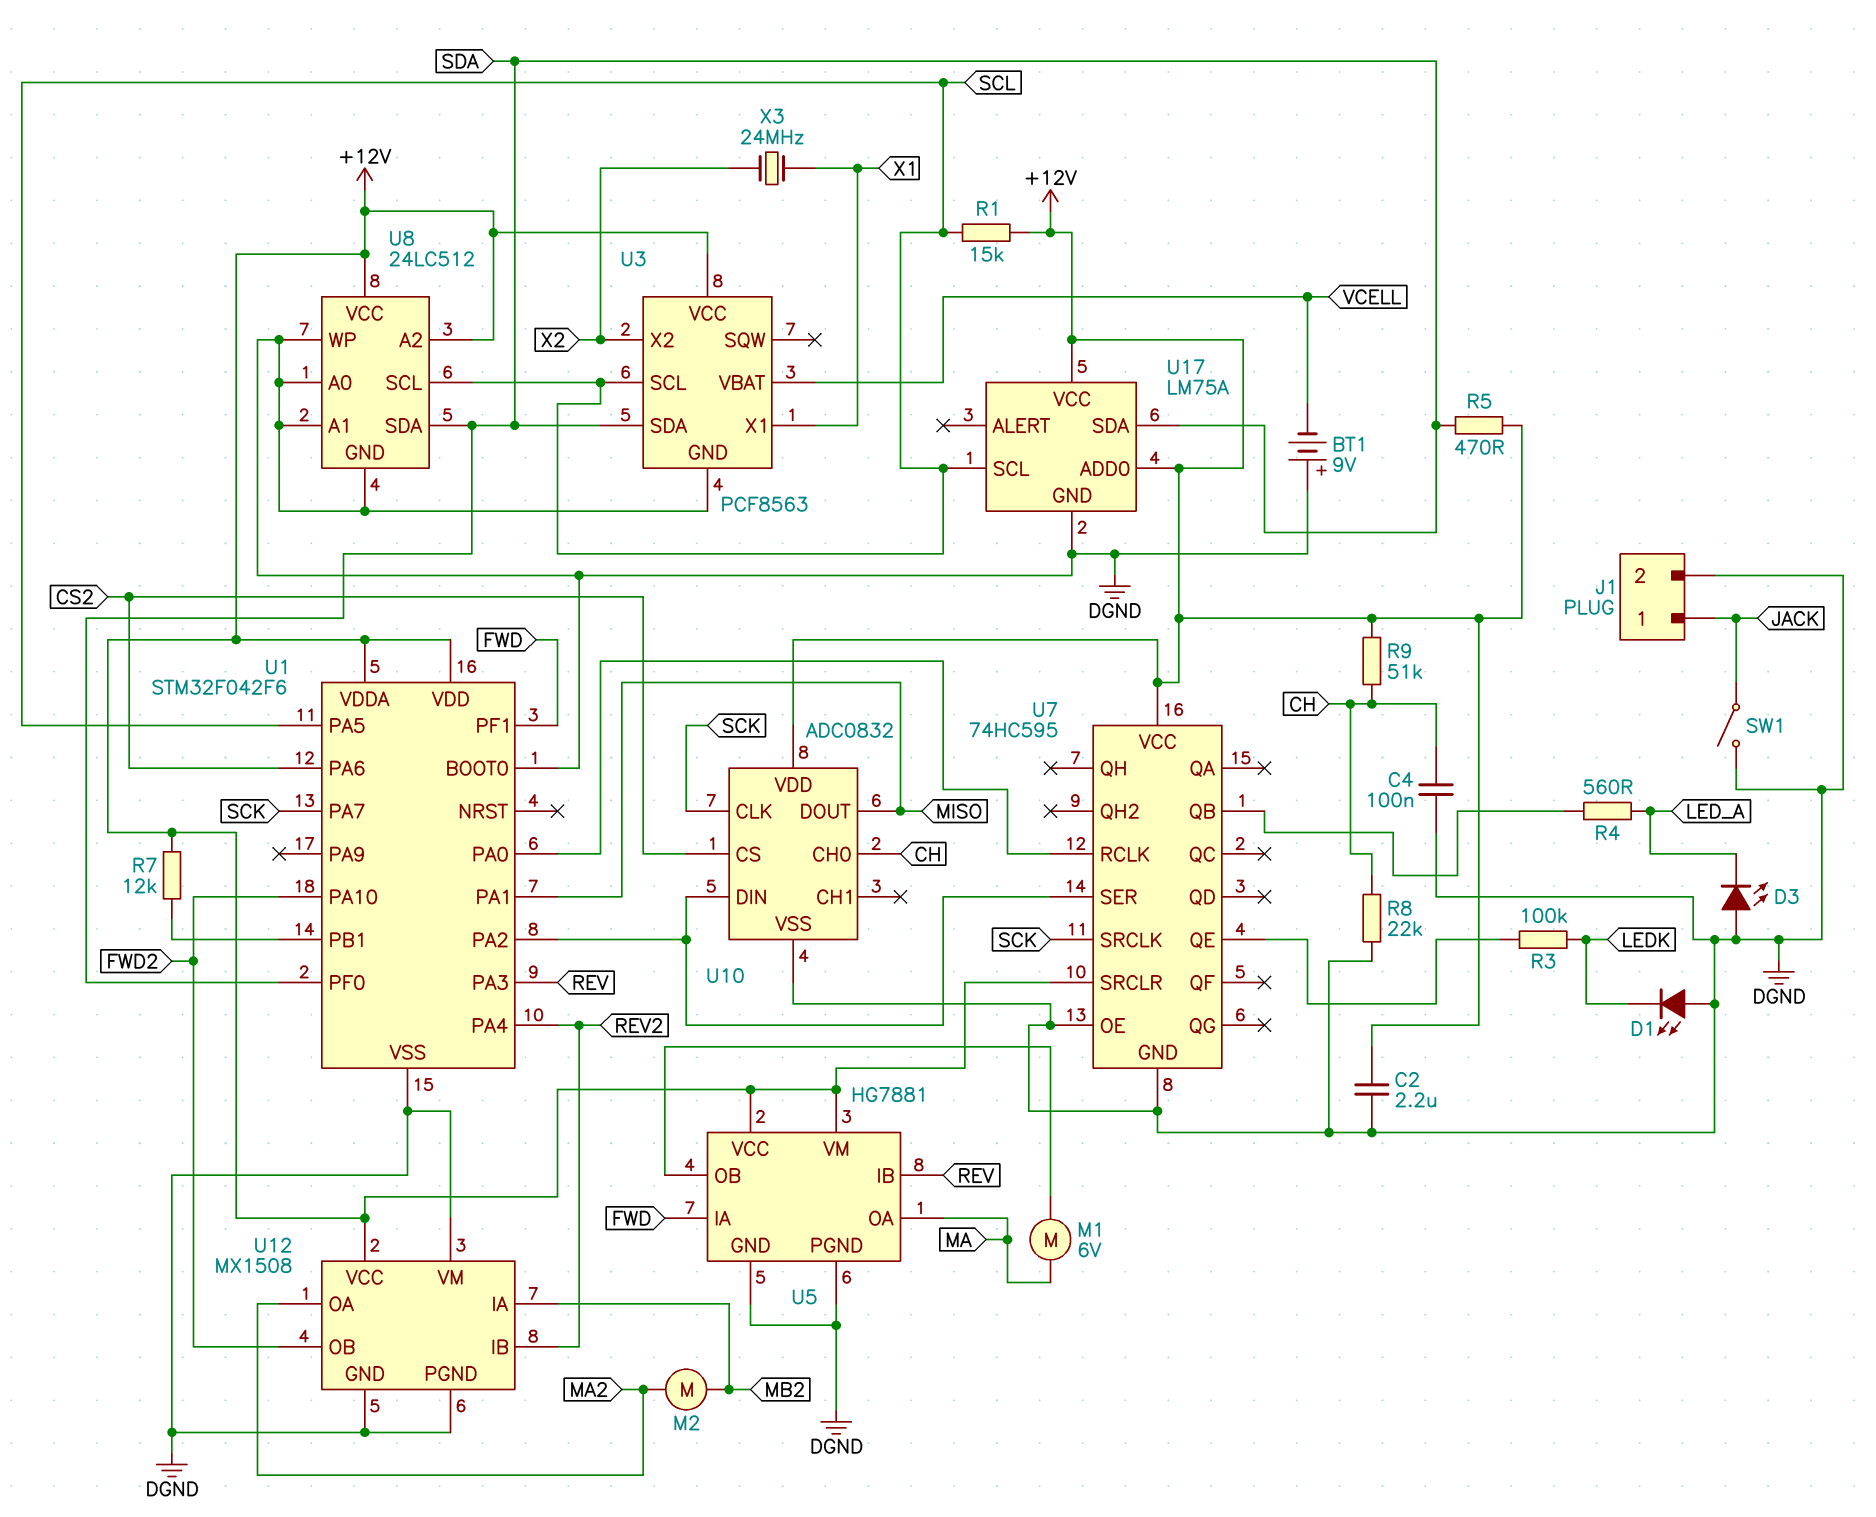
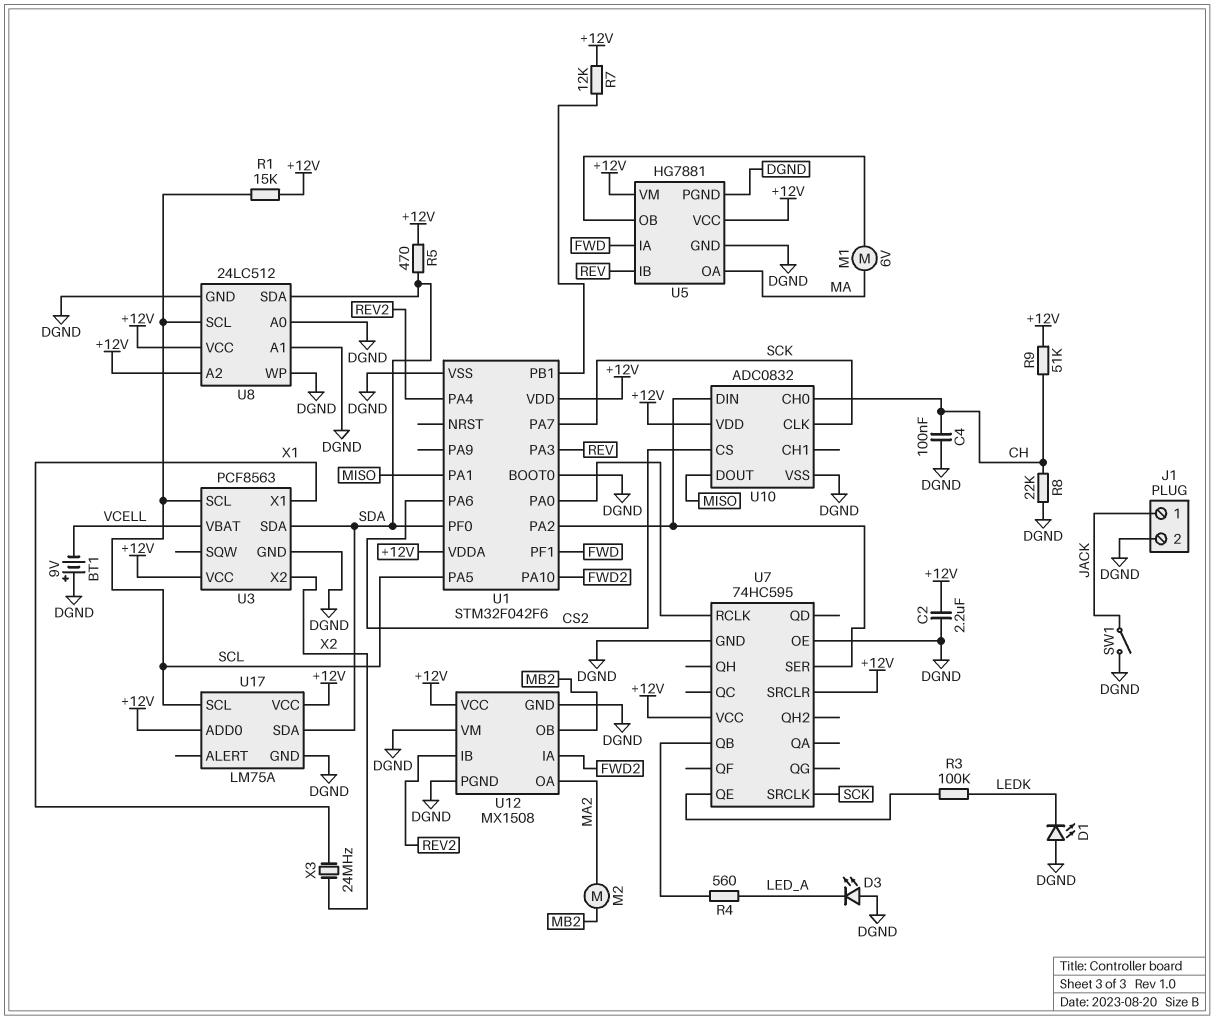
U12 pin IA: MB2 -> FWD2
U12 pin OB: FWD2 -> MB2

